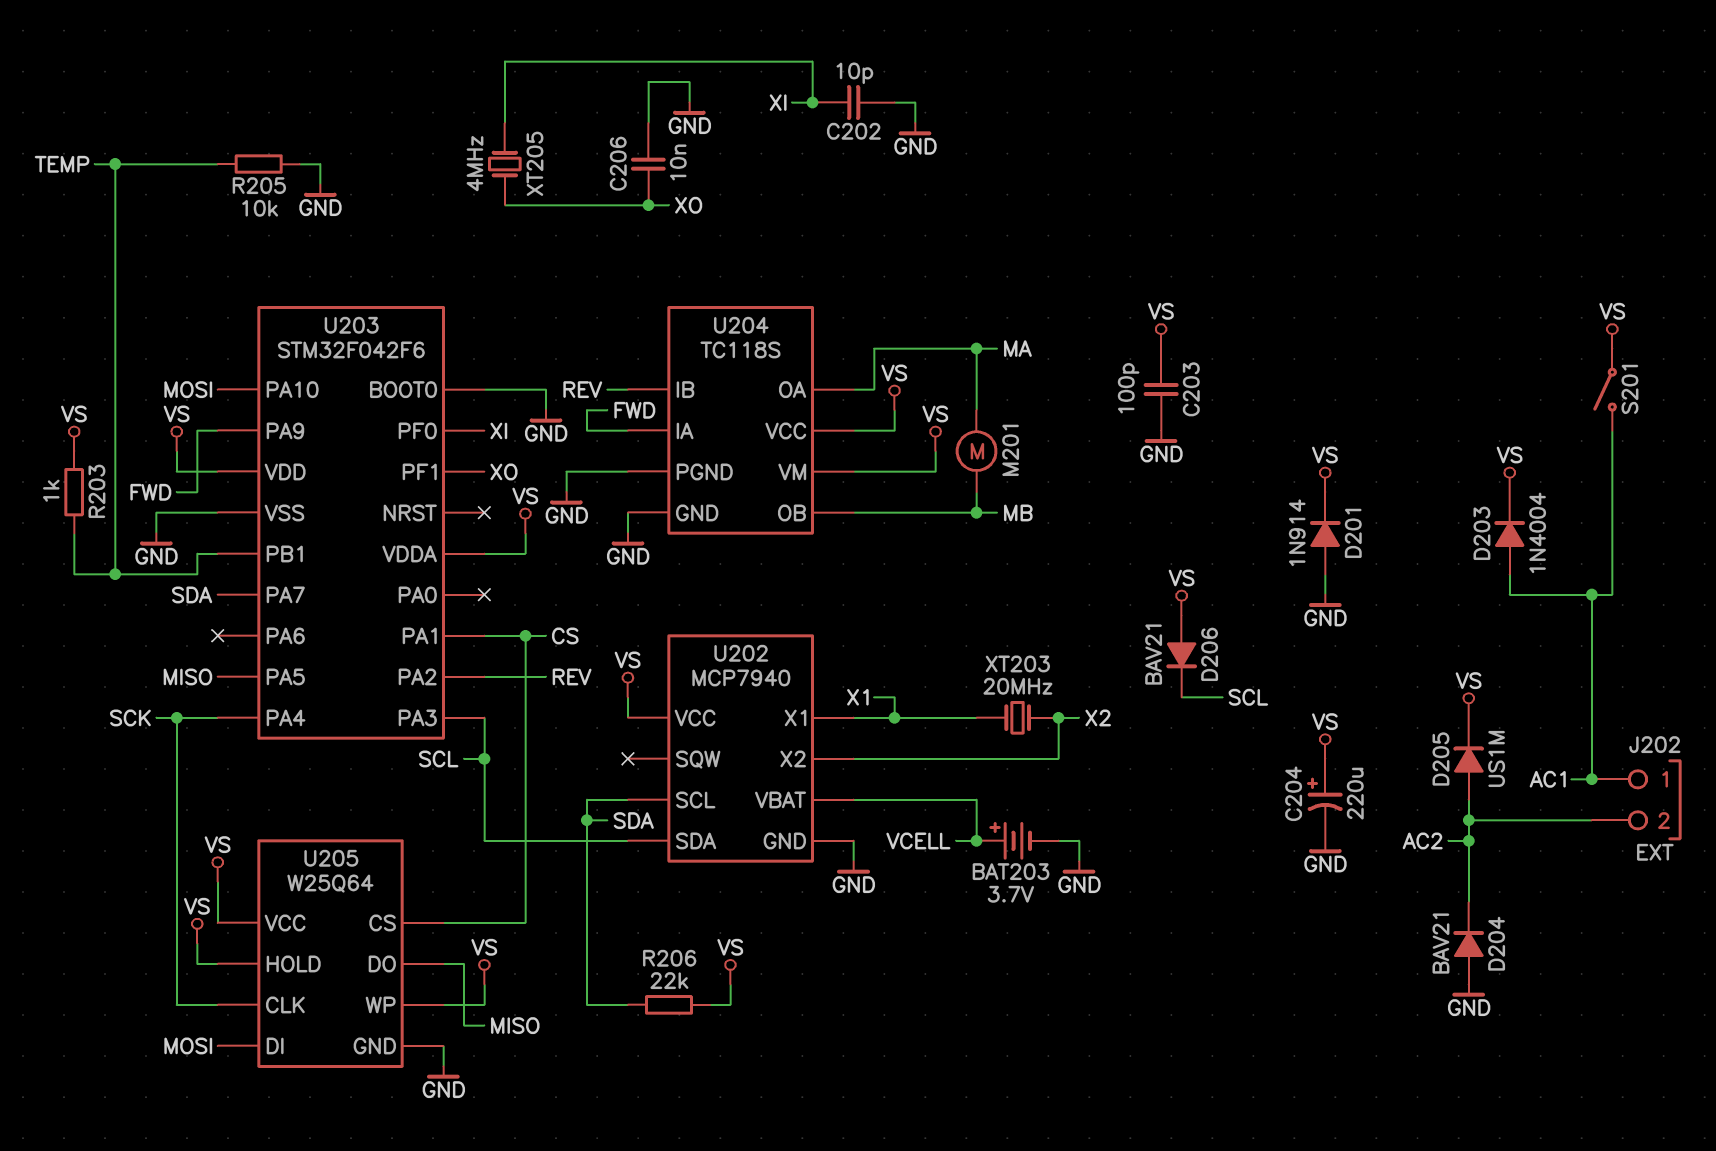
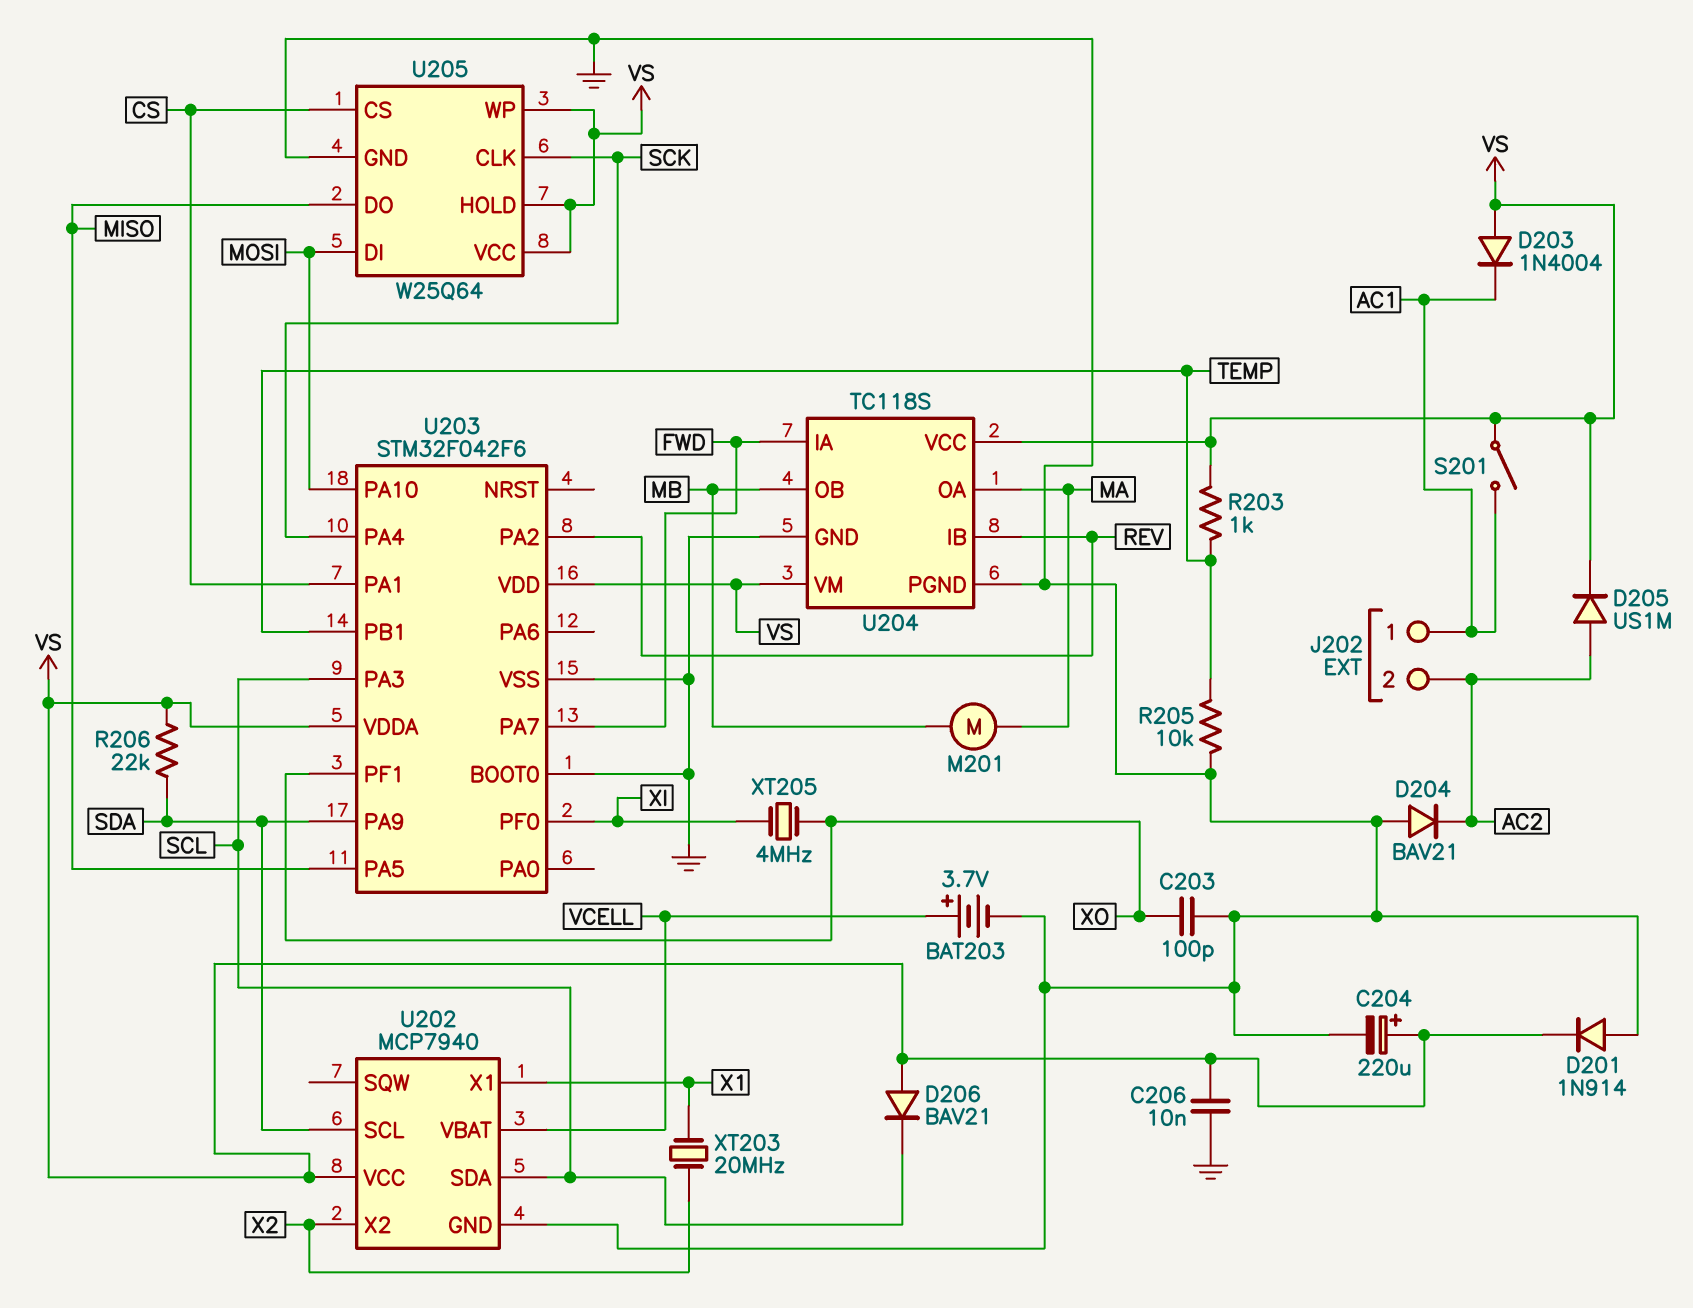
C202: 10pF (GND, XI) -> none
C203: 100pF (GND, VS) -> 100pF (GND, XO)
C206: 10nF (GND, XO) -> 10nF (GND, VS)
D203: diode 1N4004 (A AC1, K VS) -> diode 1N4004 (A VS, K AC1)
U203 pin PA7: SDA -> FWD
U203 pin PA9: FWD -> SDA

